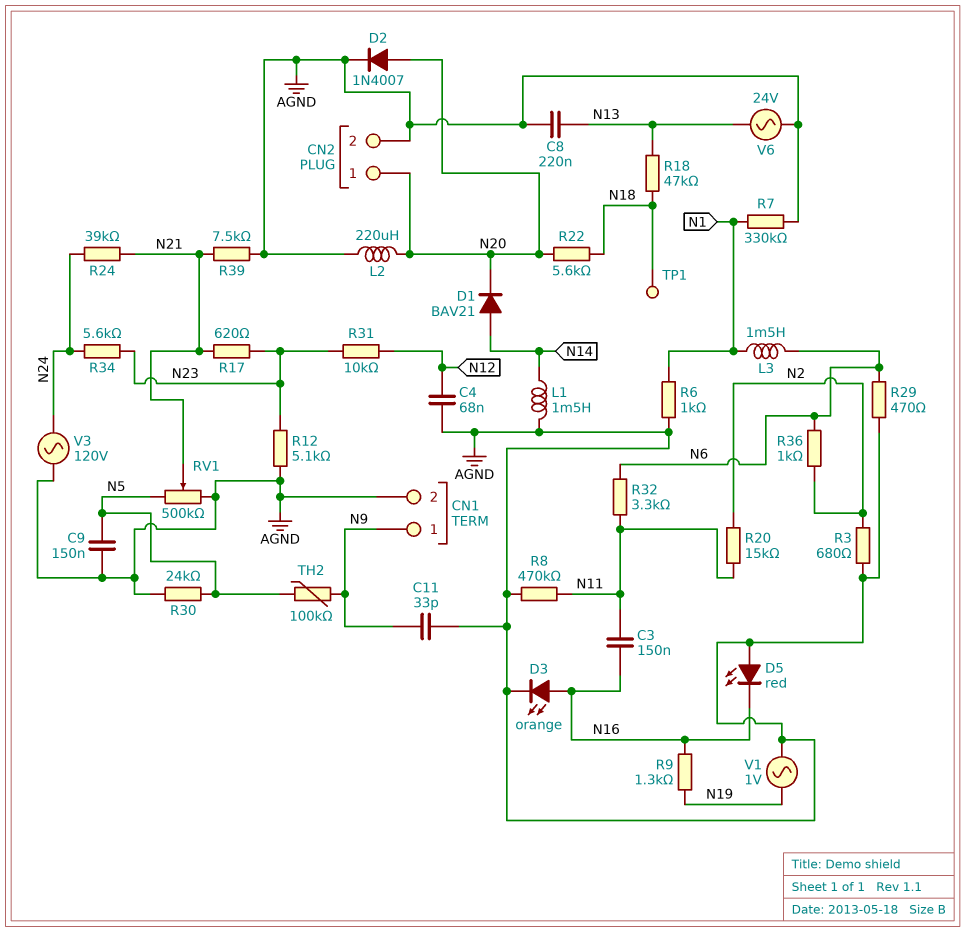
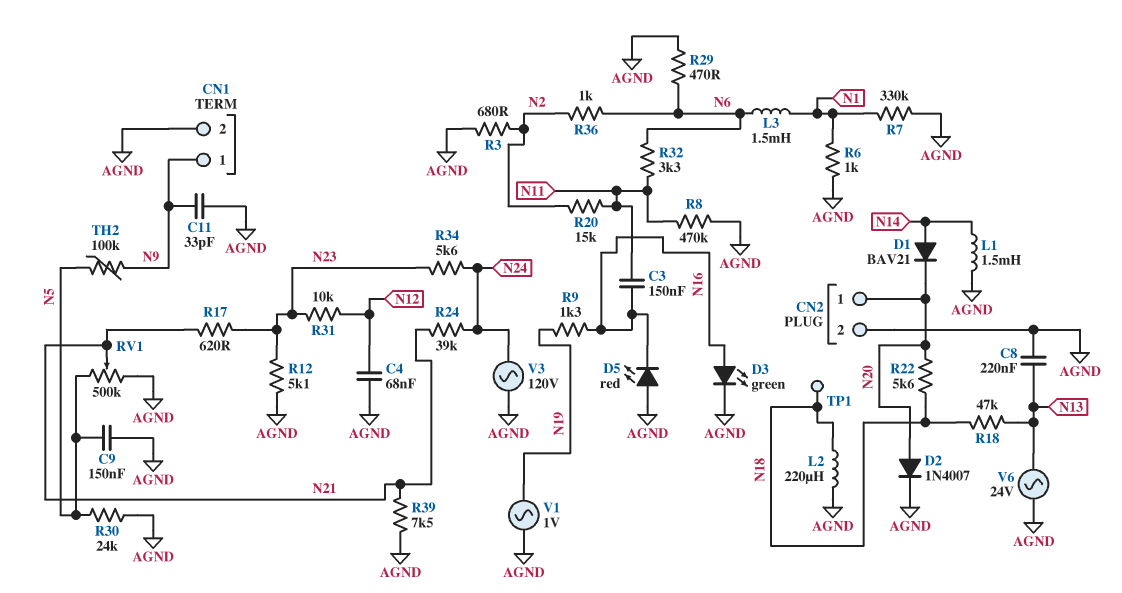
D3: LED orange (A N16, K AGND) -> LED green (A N16, K AGND)
L2: 220uH (AGND, N20) -> 220uH (AGND, N18)

